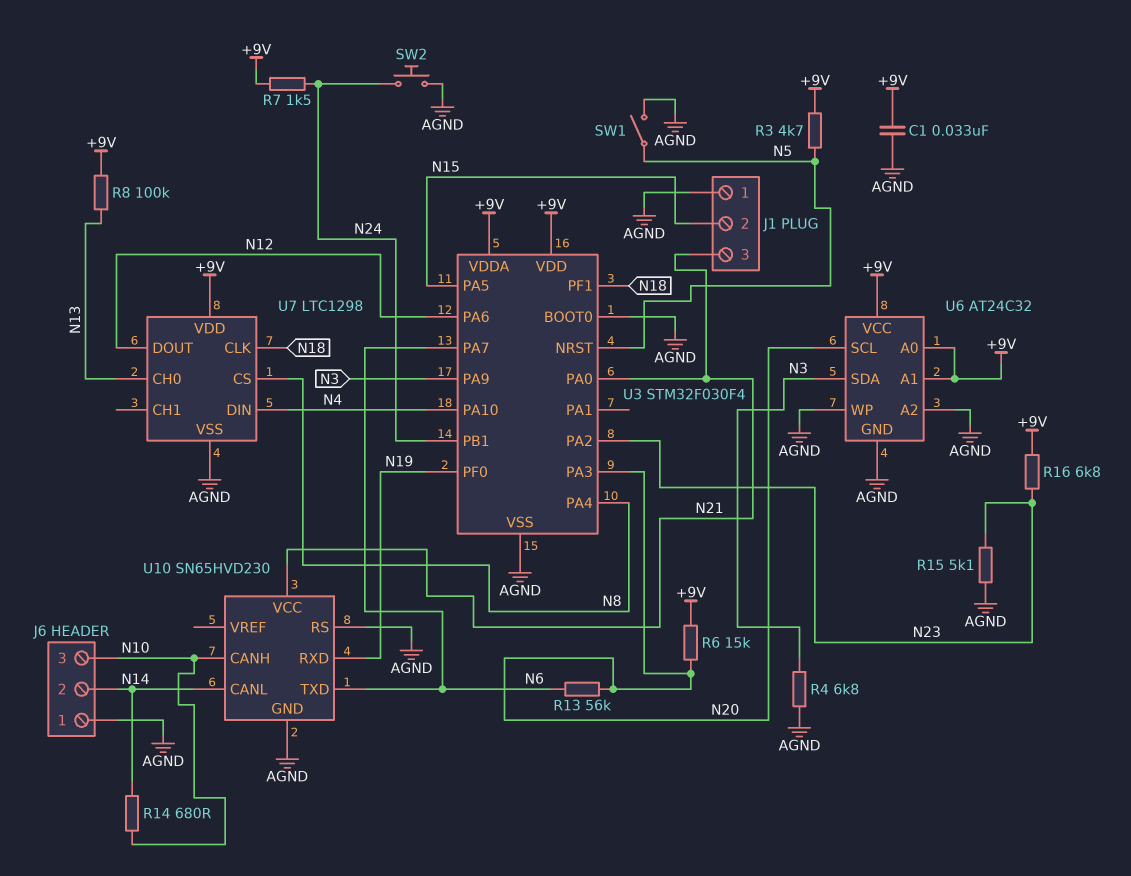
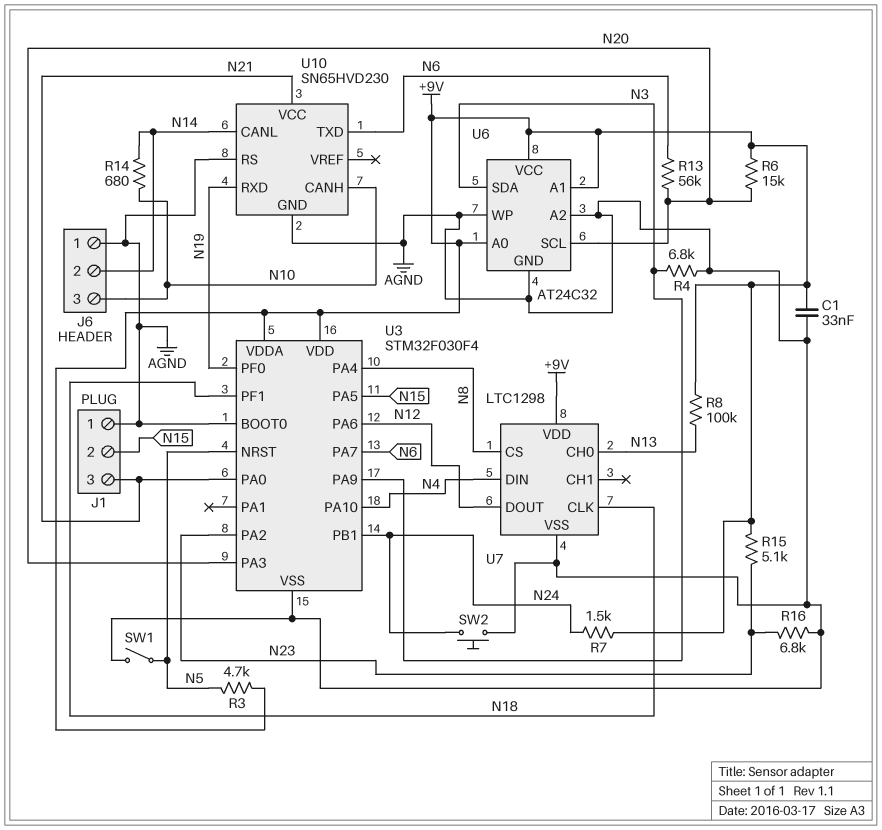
R15: 5.1k (AGND, N23) -> 5.1k (+9V, N23)
R16: 6.8k (+9V, N23) -> 6.8k (AGND, N23)

